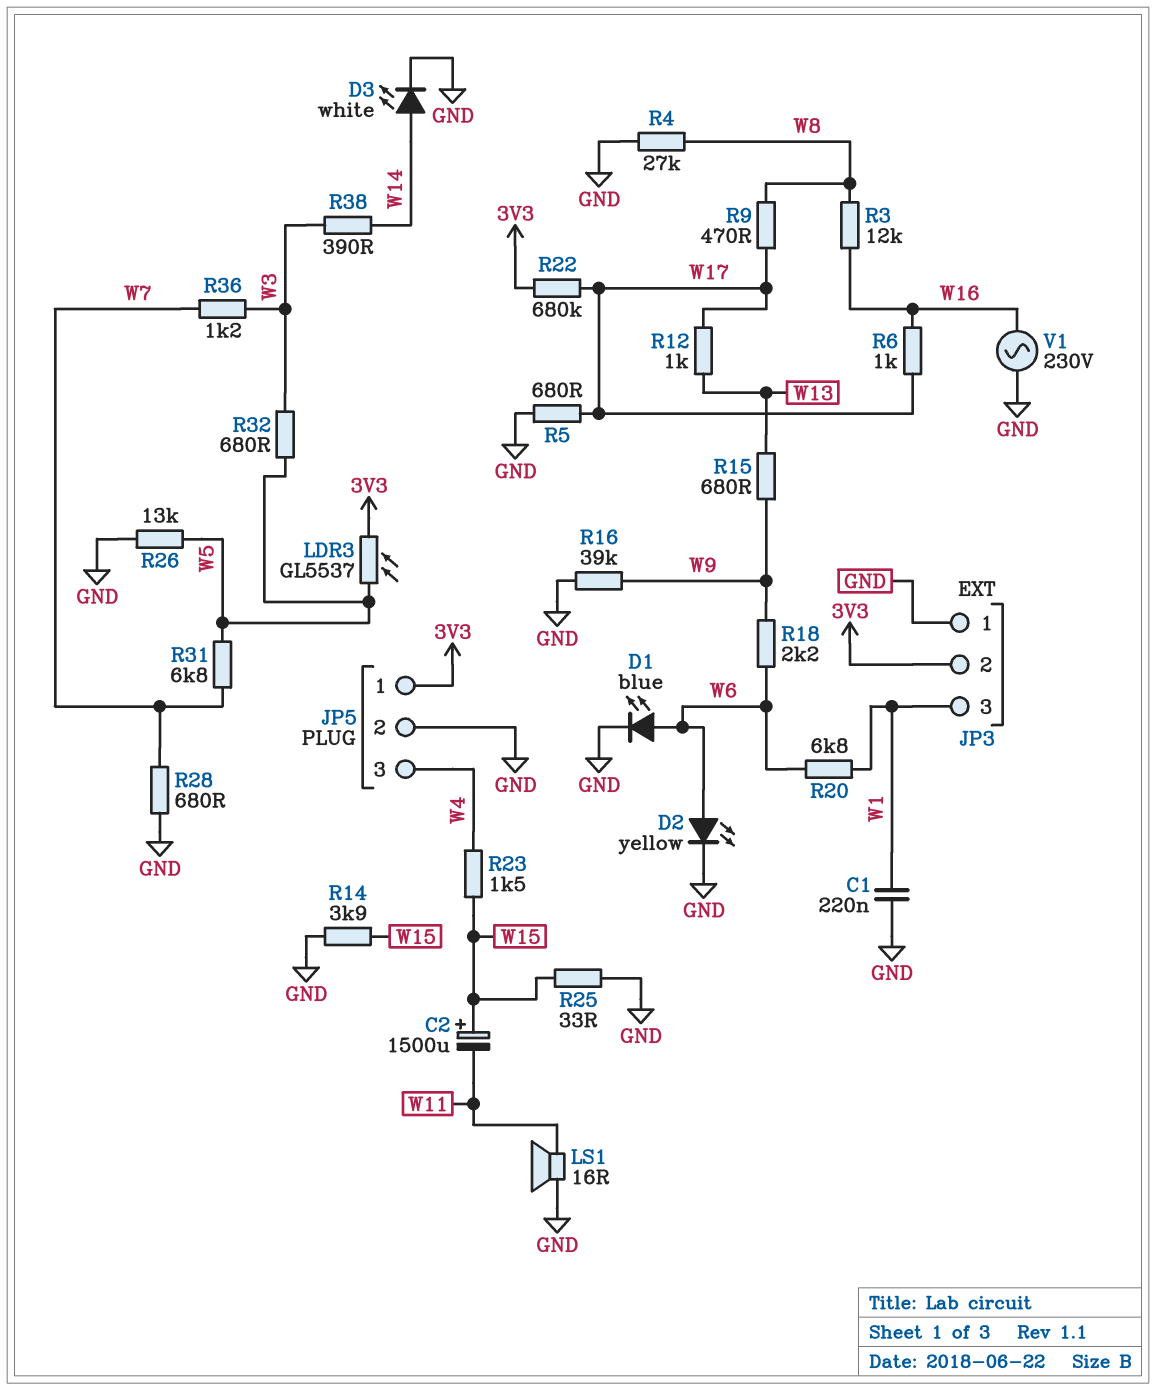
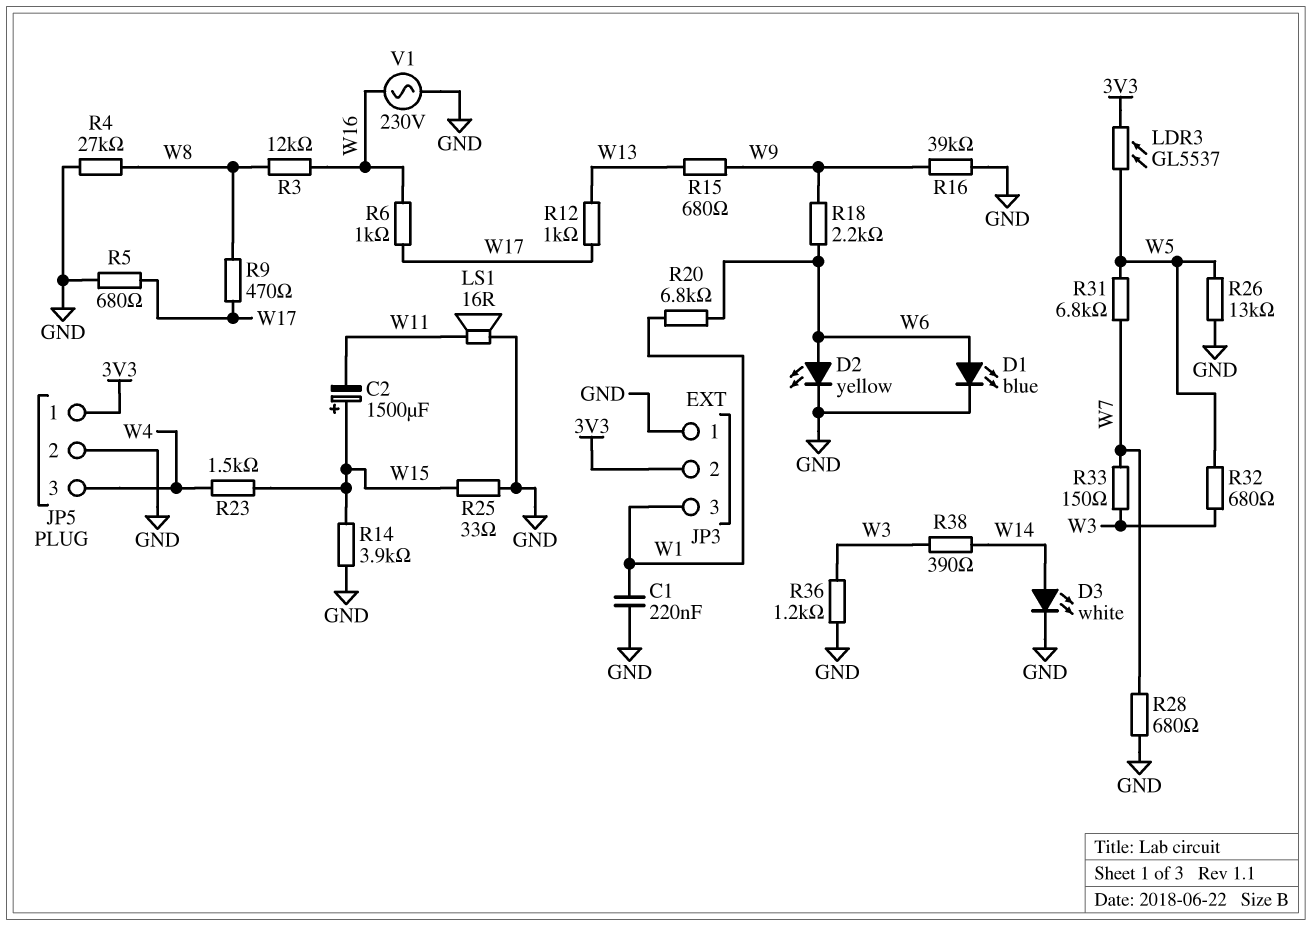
R22: 680k (3V3, W17) -> none
R33: none -> 150 (W3, W7)
R36: 1.2k (W3, W7) -> 1.2k (GND, W3)

